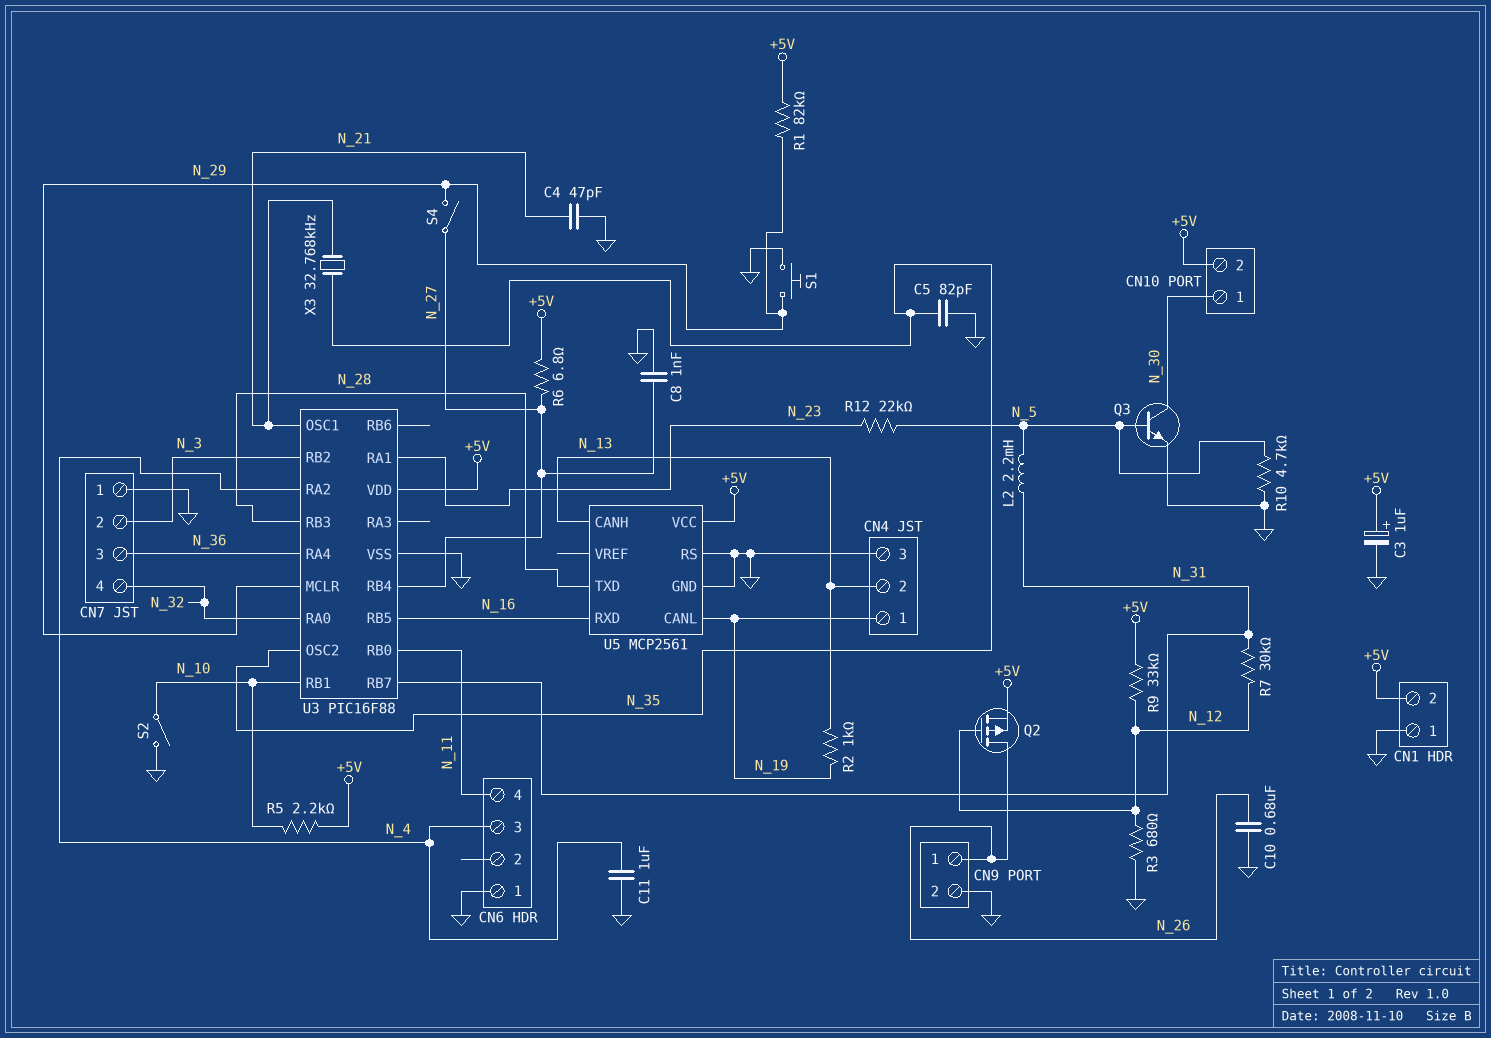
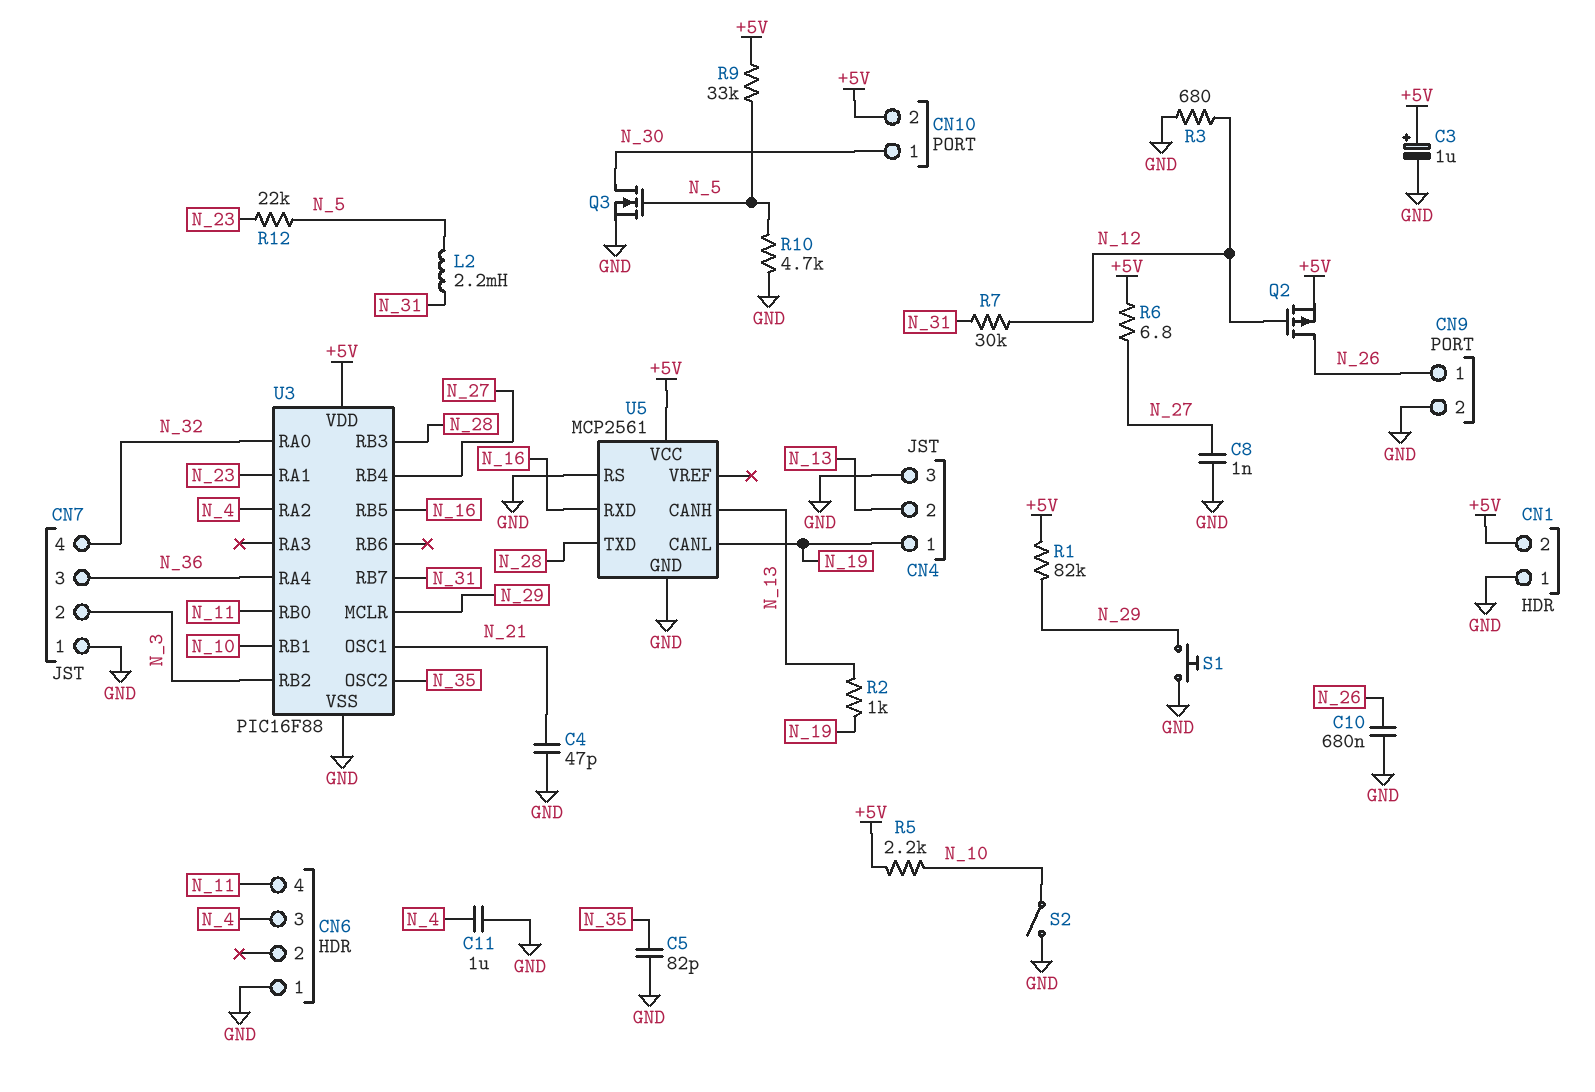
Q3: NPN (B N_5, C N_30, E GND) -> NMOS (G N_5, D N_30, S GND)
R9: 33k (+5V, N_12) -> 33k (+5V, N_5)
S4: switch (N_27, N_29) -> none
X3: 32.768kHz (N_21, N_35) -> none

